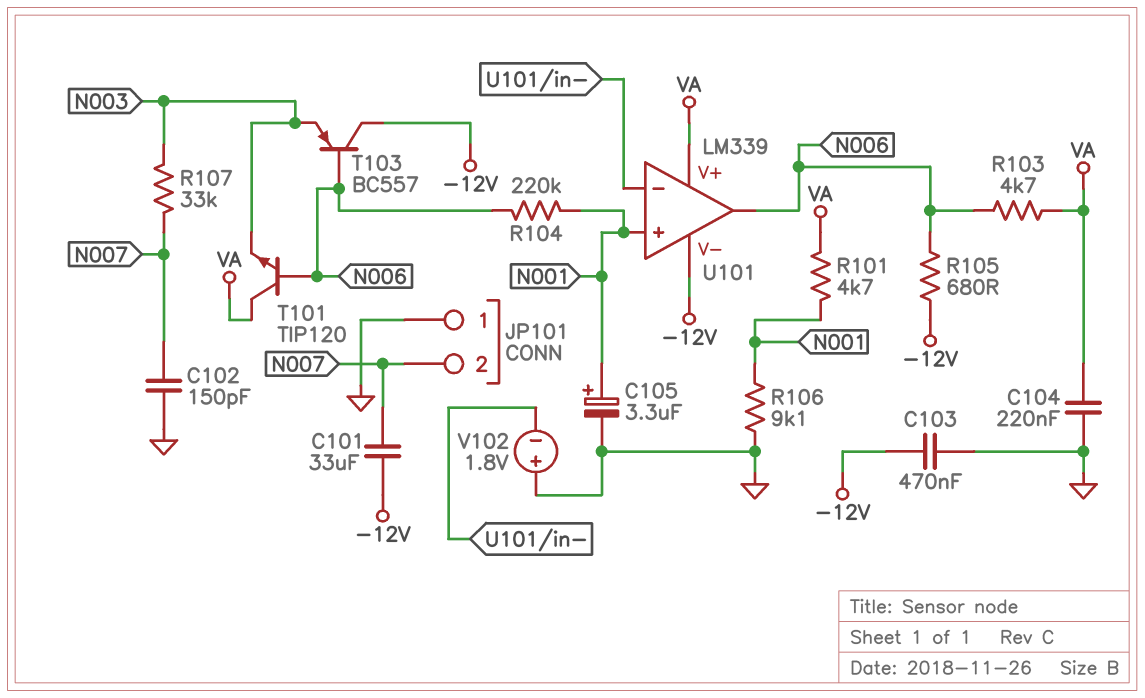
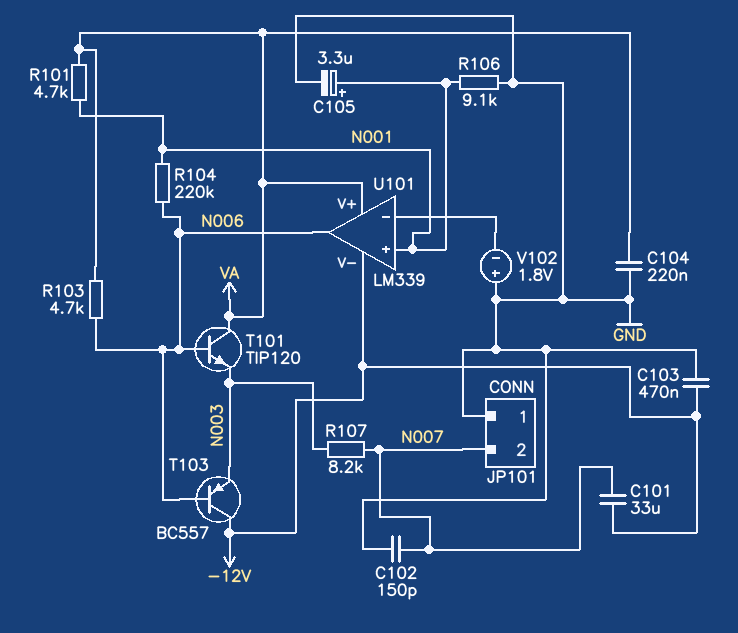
R105: 680 (-12V, N006) -> none
R107: 33k (N003, N007) -> 8.2k (N003, N007)

